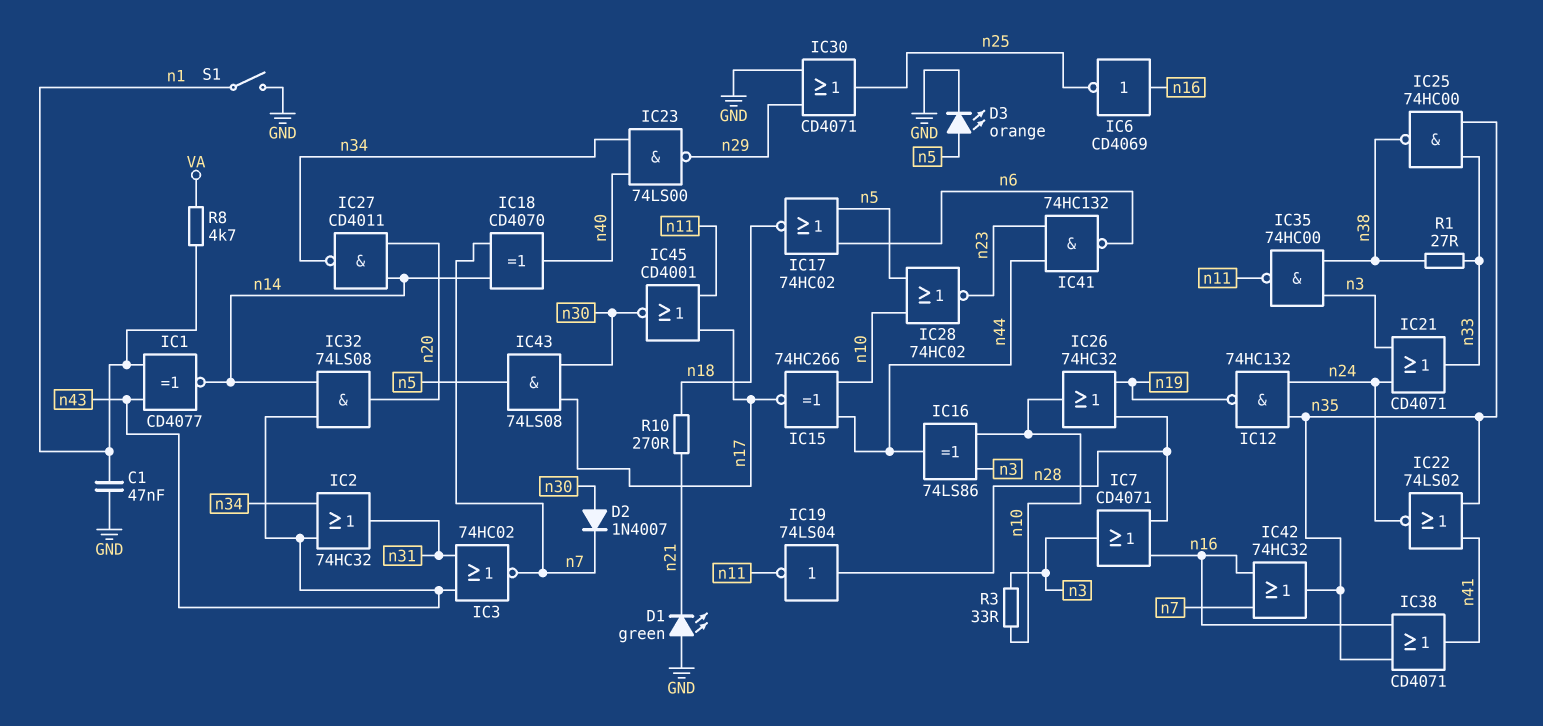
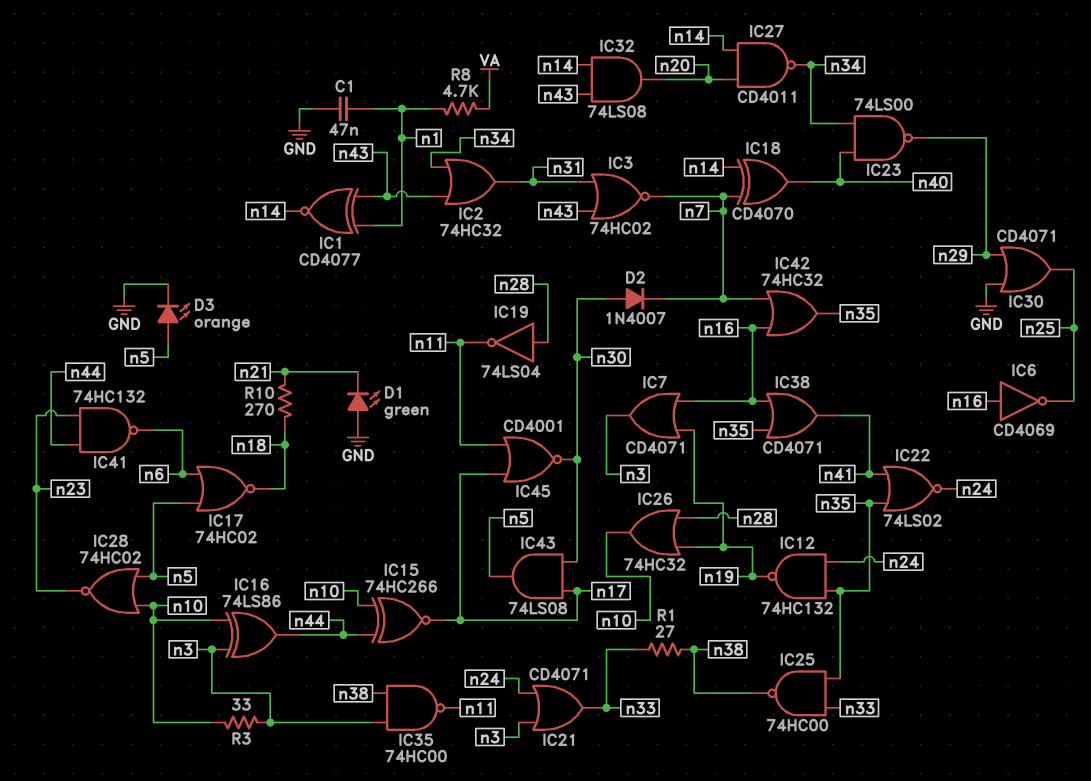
IC7: OR CD4071 (in n16, in n28, out n3) -> OR CD4071 (in n16, in n19, out n3)
S1: switch (GND, n1) -> none

